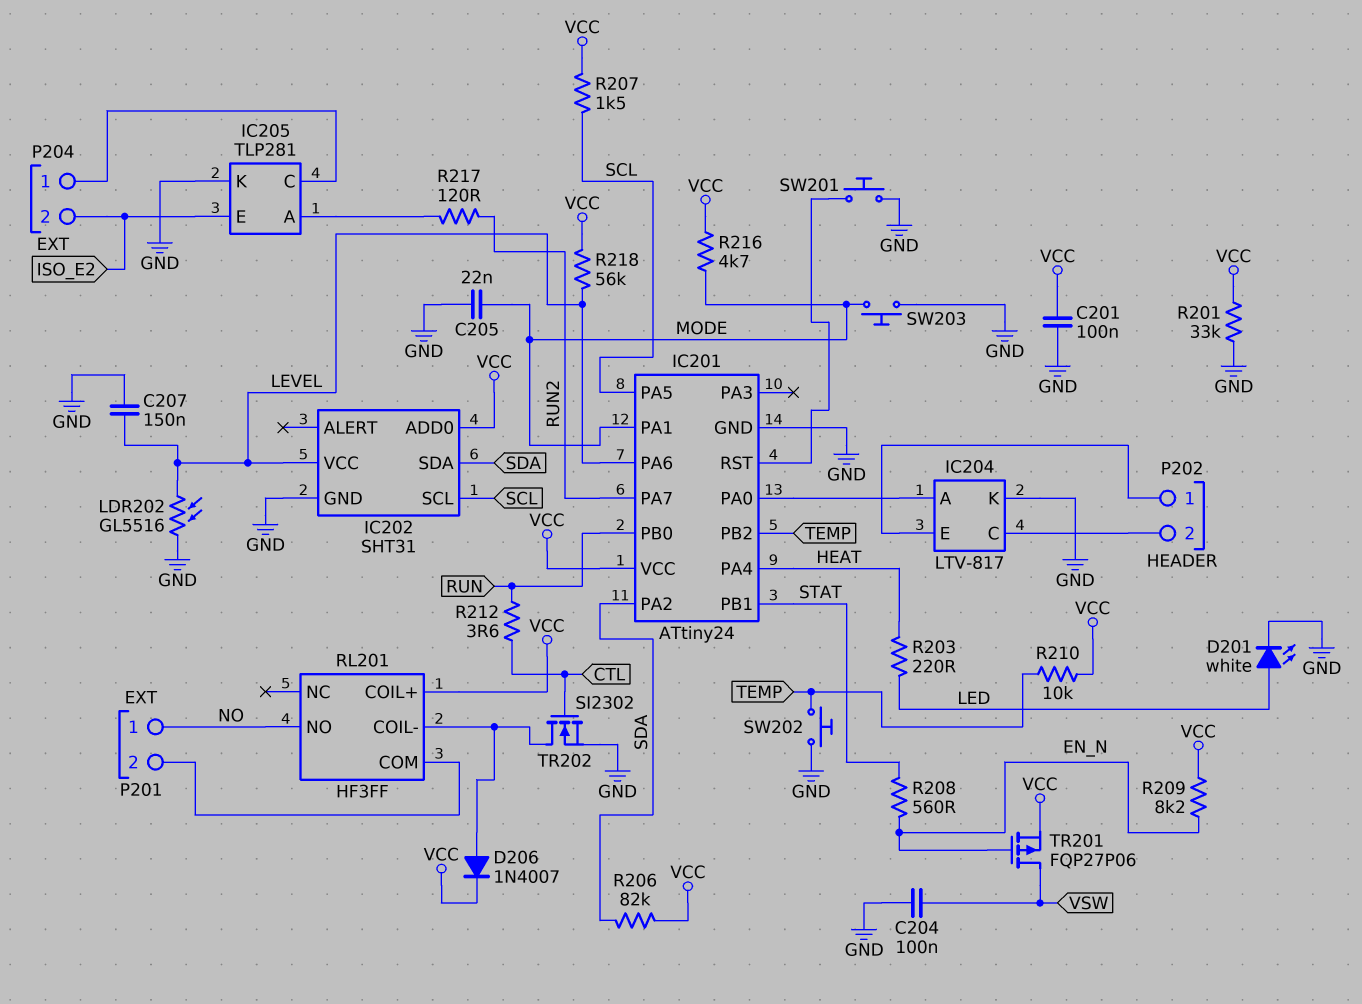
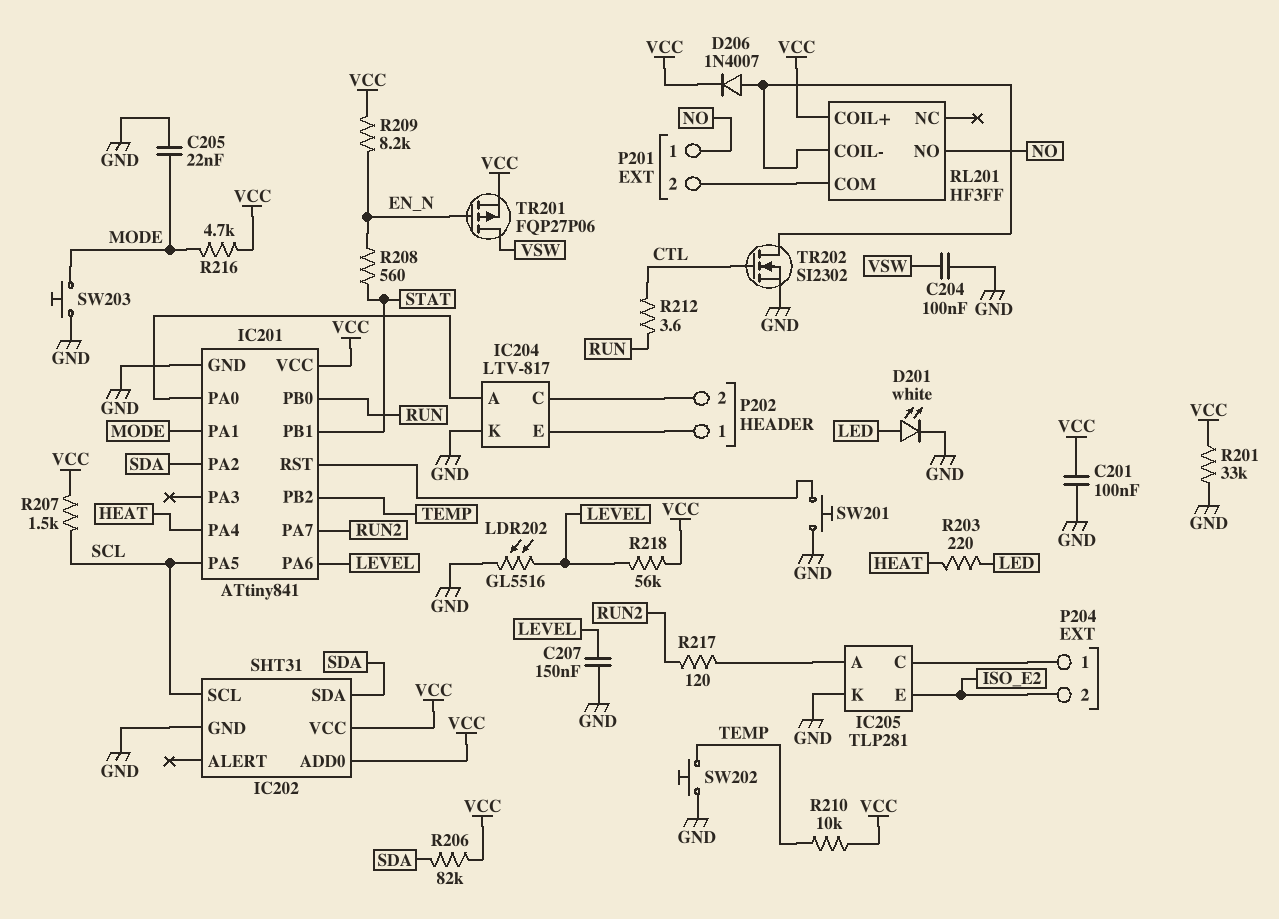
IC201: ATtiny24 -> ATtiny841
IC202 pin VCC: LEVEL -> VCC

